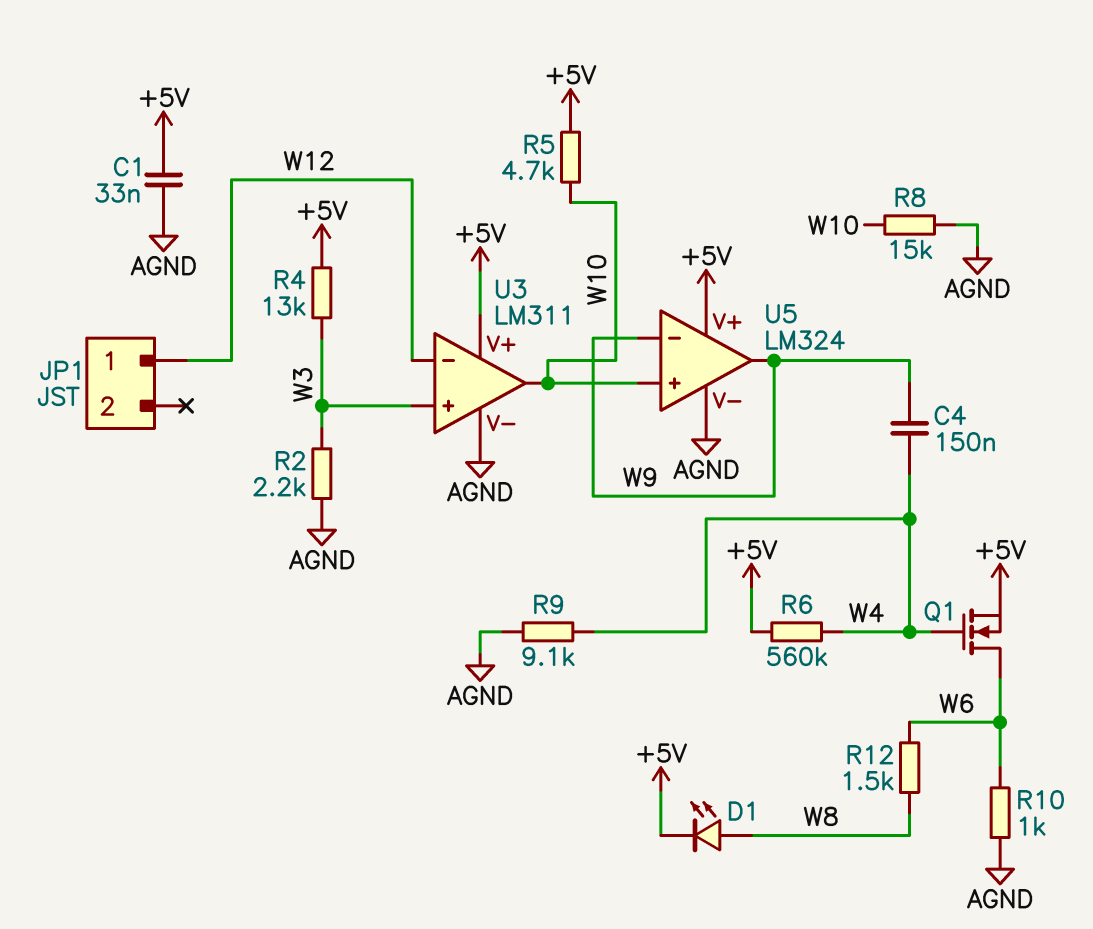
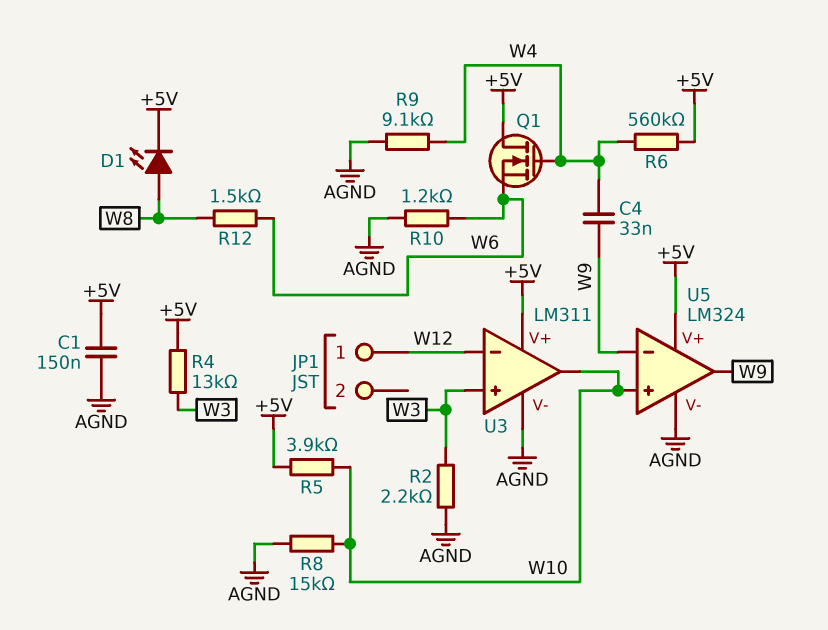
C1: 33nF (+5V, AGND) -> 150nF (+5V, AGND)
C4: 150nF (W4, W9) -> 33nF (W4, W9)
Q1: NMOS (G W4, D W6, S +5V) -> NMOS (G W4, D +5V, S W6)
R5: 4.7k (+5V, W10) -> 3.9k (+5V, W10)
R10: 1k (AGND, W6) -> 1.2k (AGND, W6)

